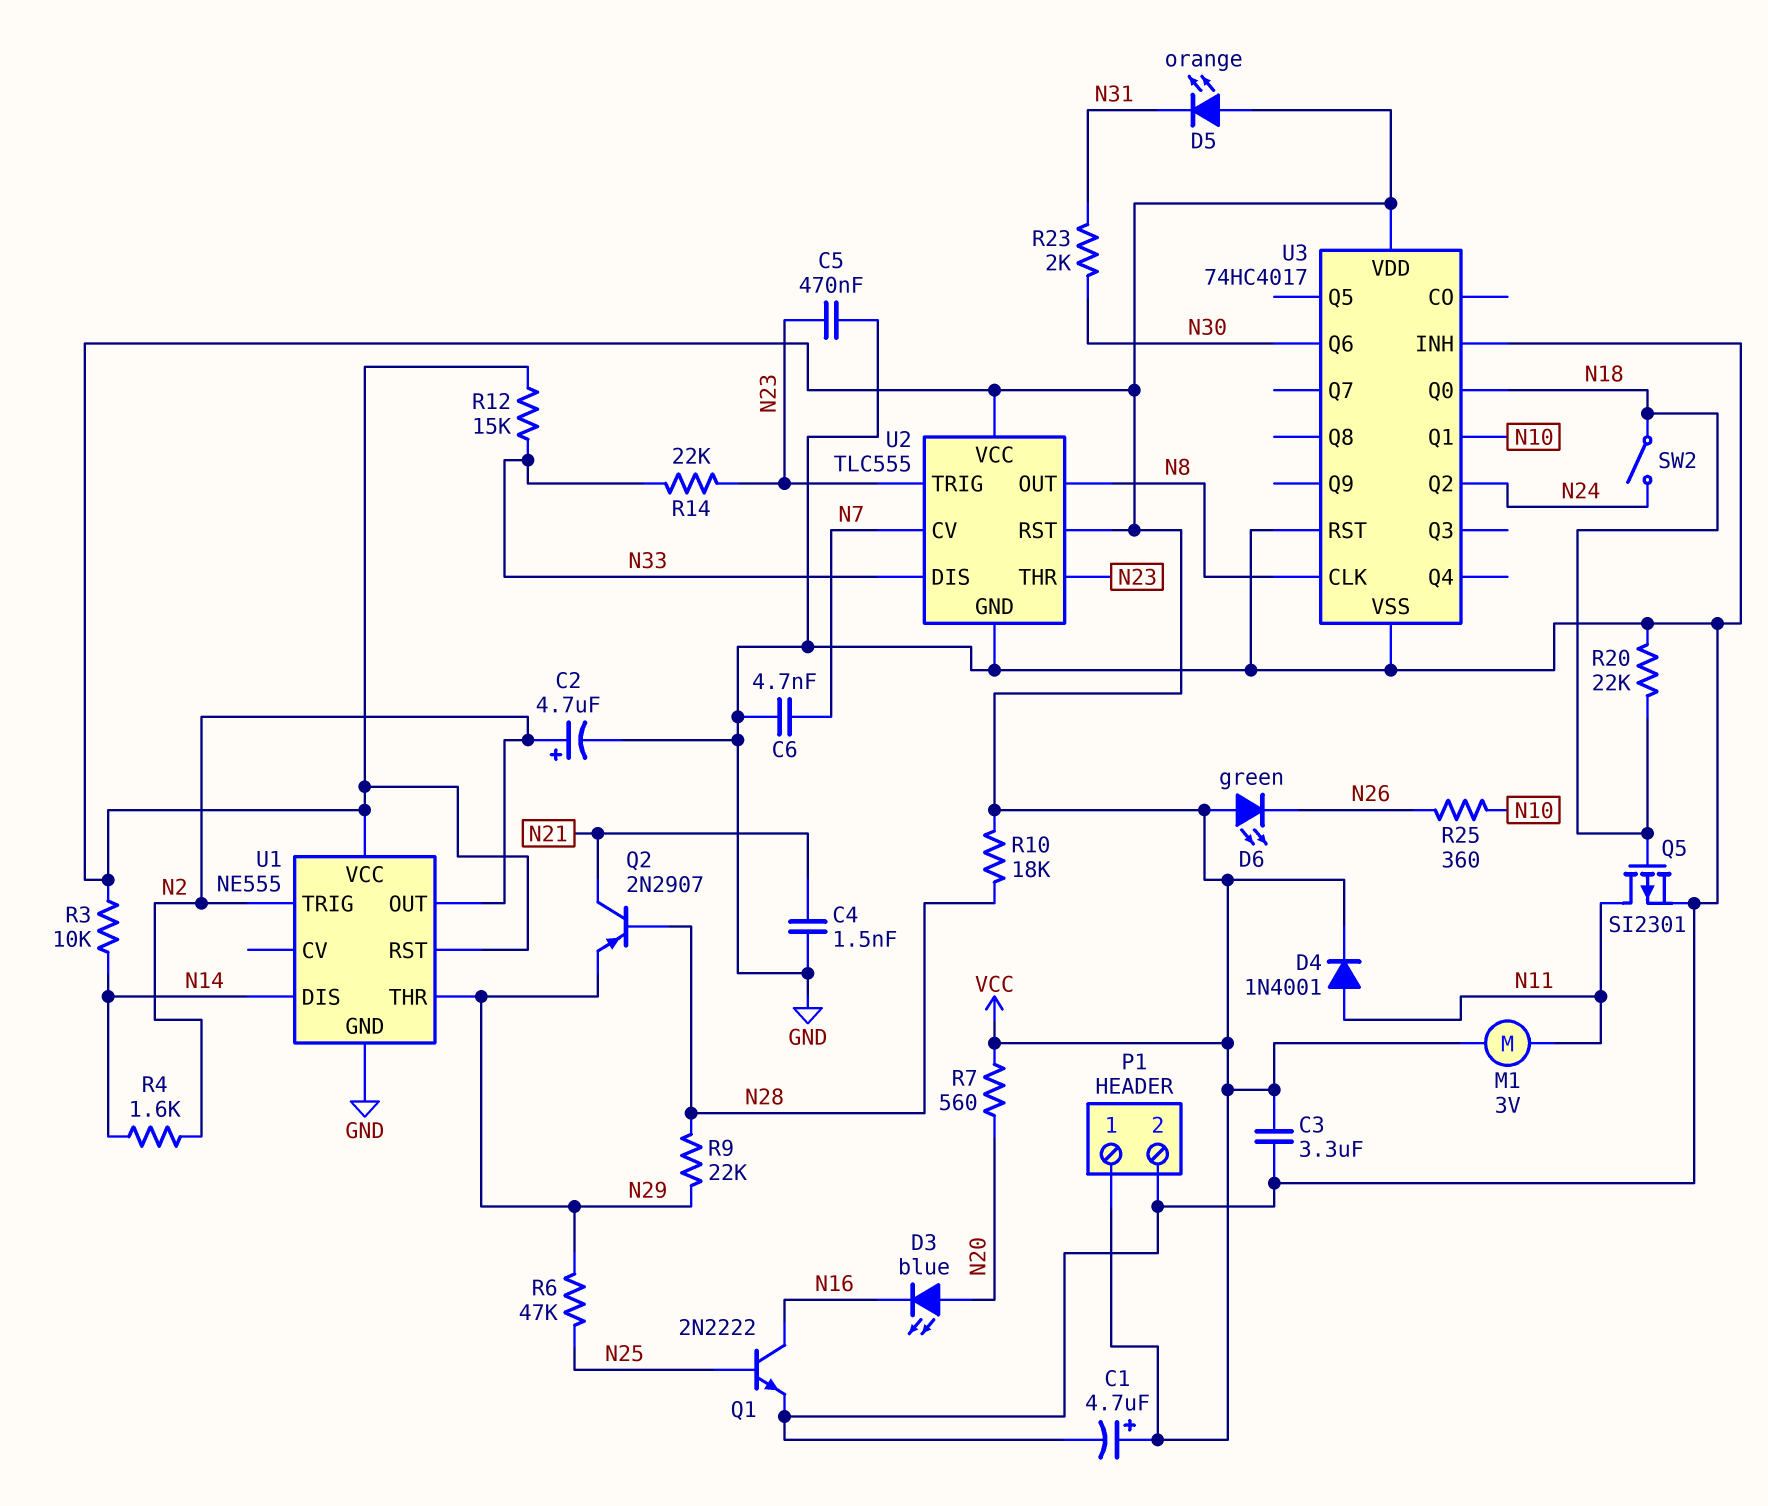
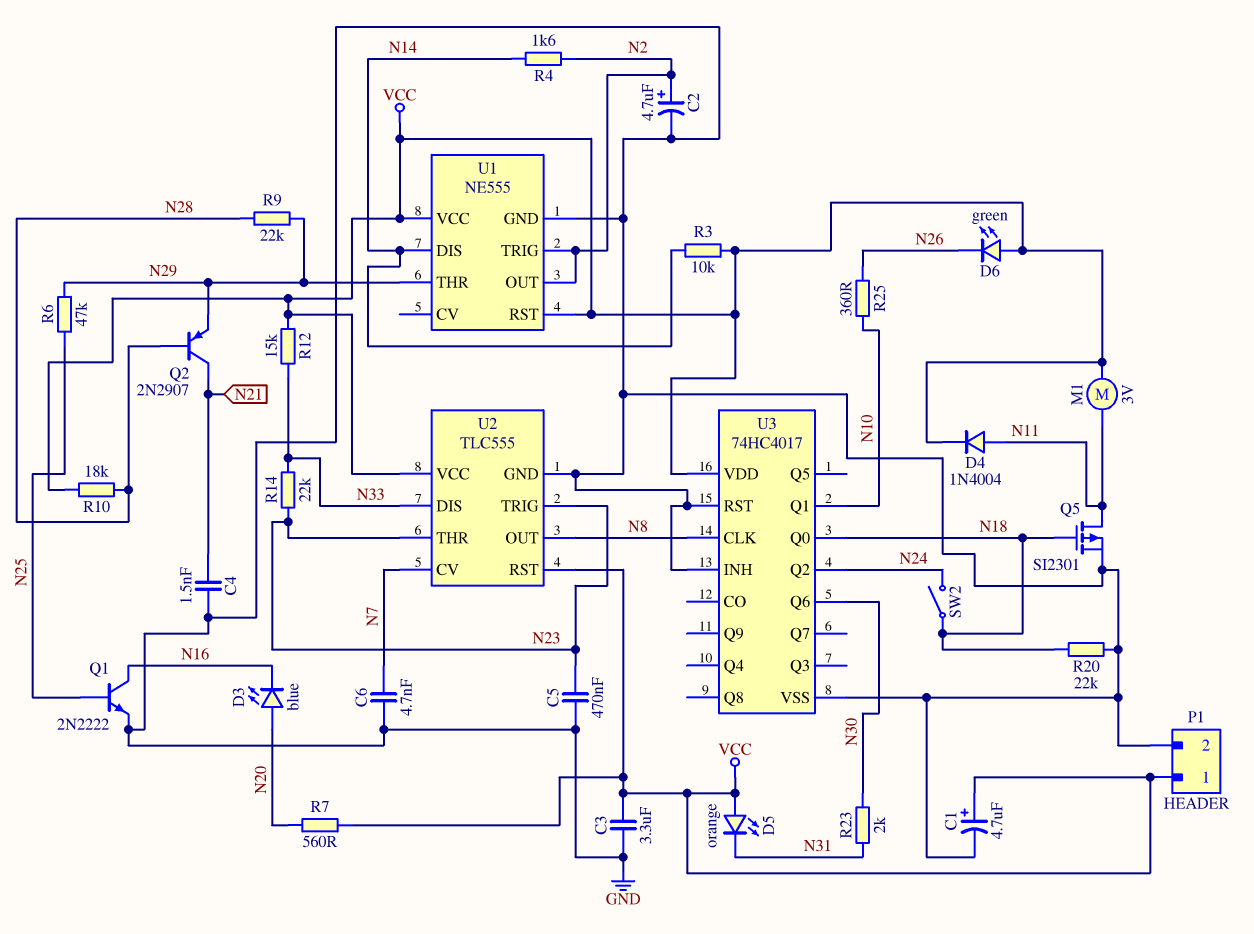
D4: diode 1N4001 (A N11, K VCC) -> diode 1N4004 (A N11, K VCC)

